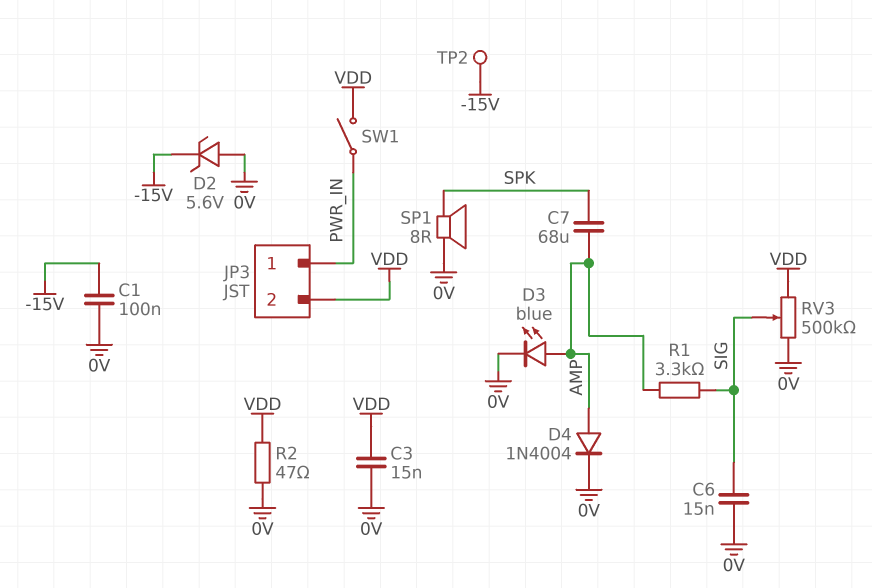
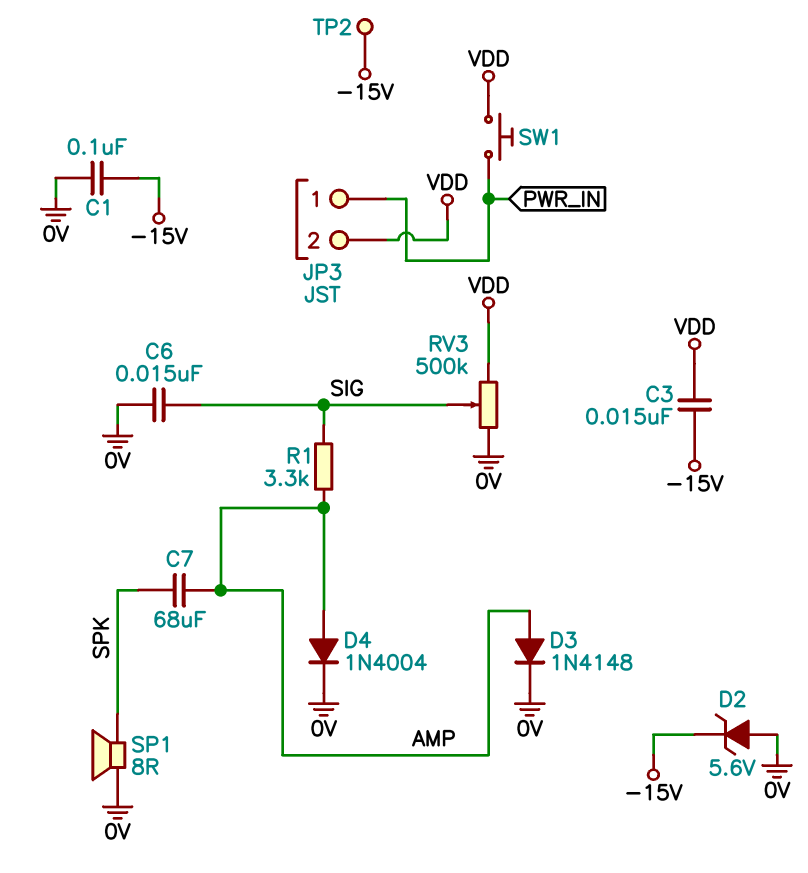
C3: 15nF (0V, VDD) -> 15nF (-15V, VDD)
D3: LED blue (A AMP, K 0V) -> diode 1N4148 (A AMP, K 0V)
R2: 47 (0V, VDD) -> none
SW1: switch (PWR_IN, VDD) -> button (PWR_IN, VDD)

